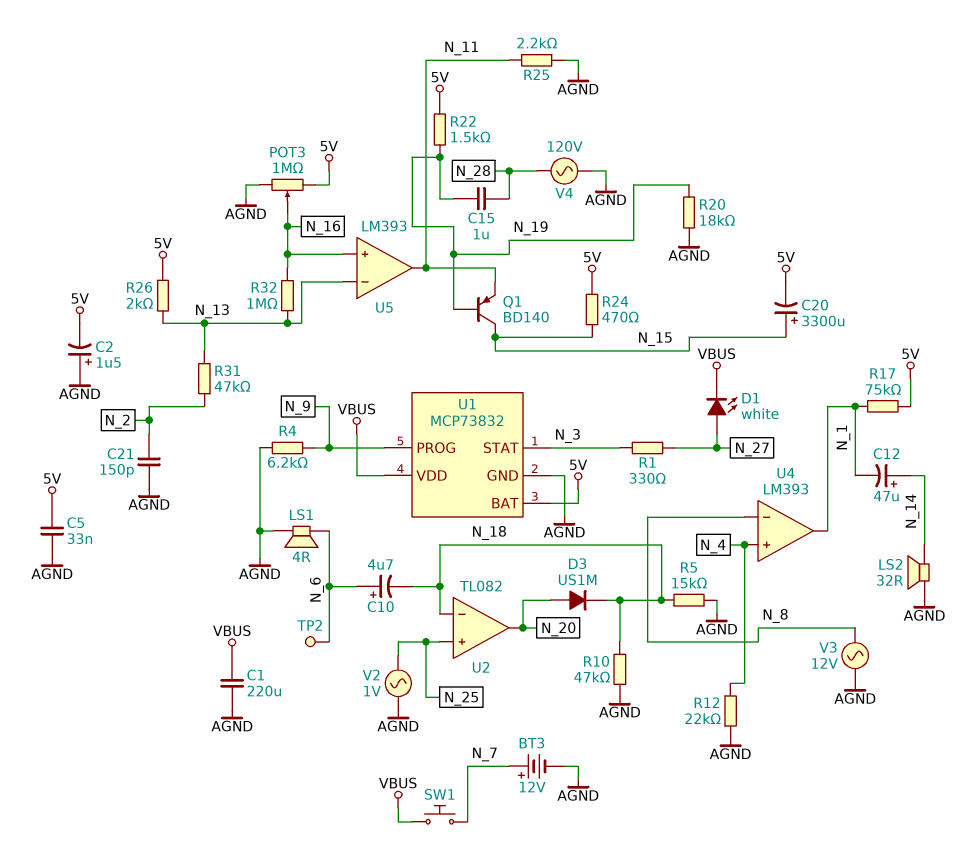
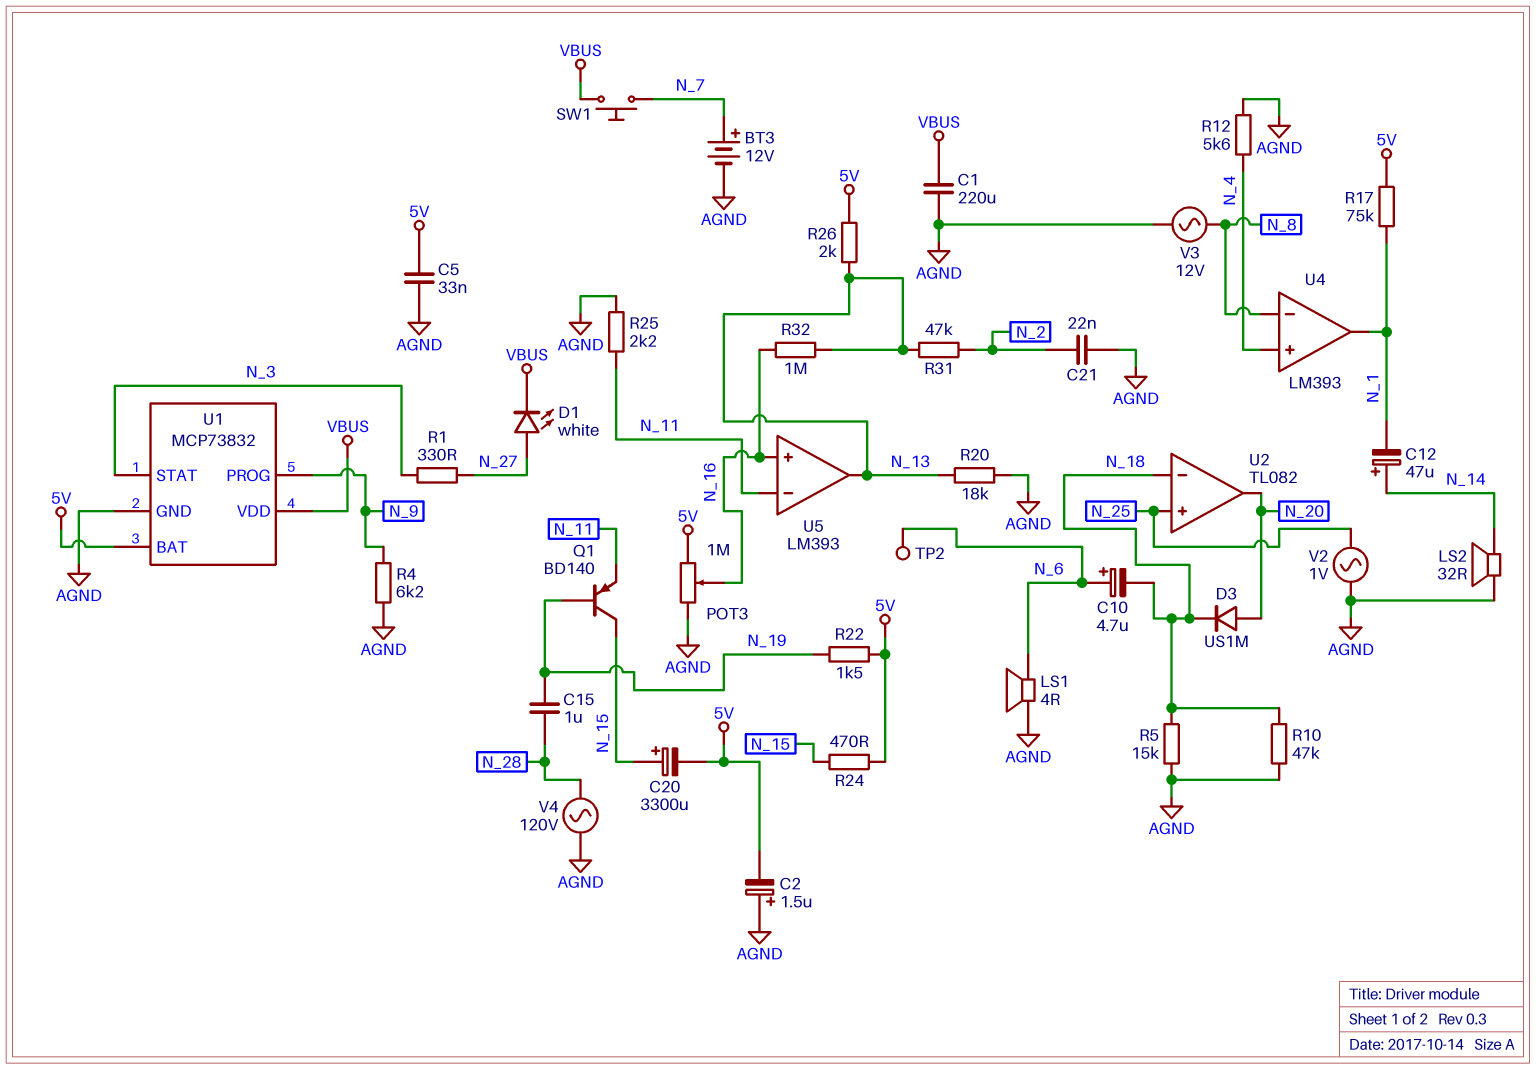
C21: 150pF (AGND, N_2) -> 22nF (AGND, N_2)
R12: 22k (AGND, N_4) -> 5.6k (AGND, N_4)
R20: 18k (AGND, N_19) -> 18k (AGND, N_13)
U5 pin in-: N_13 -> N_11
U5 pin out: N_11 -> N_13

